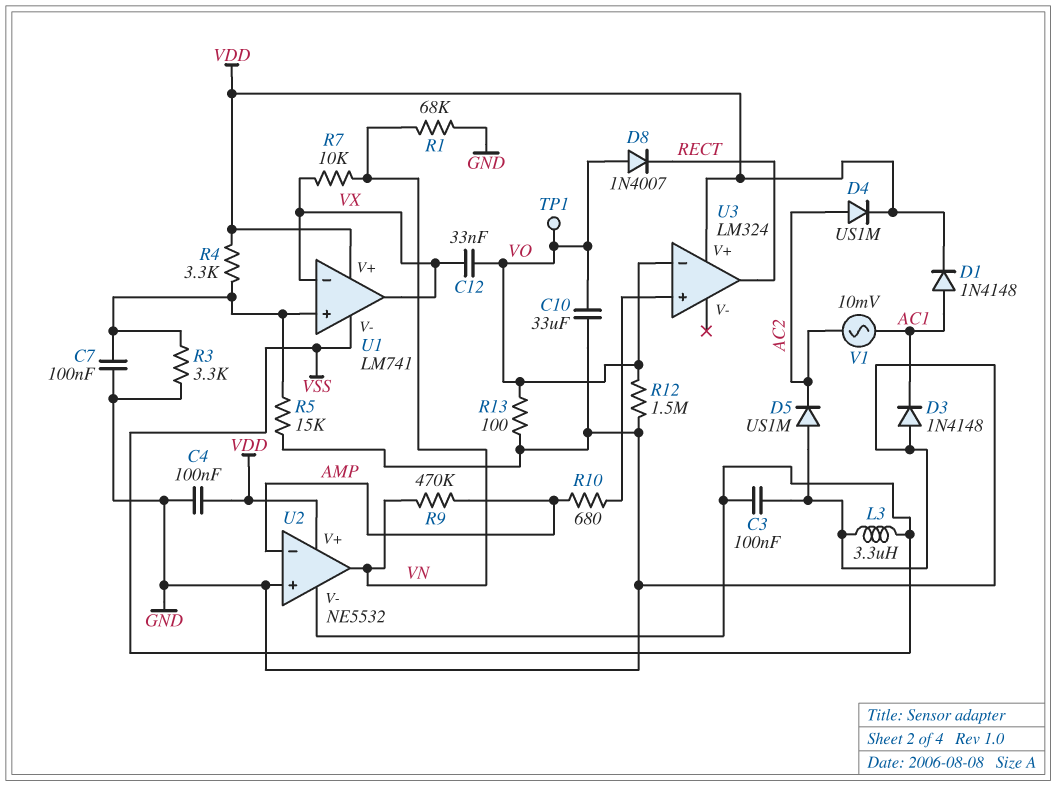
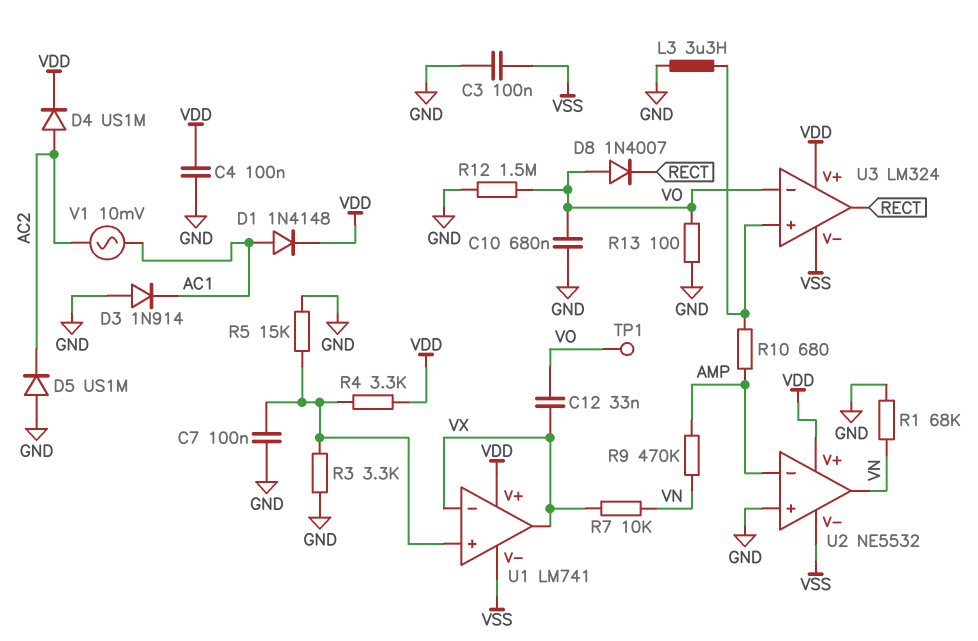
C10: 33uF (GND, VO) -> 680nF (GND, VO)
D3: diode 1N4148 (A GND, K AC1) -> diode 1N914 (A GND, K AC1)
L3: 3.3uH (GND, VSS) -> 3.3uH (GND, U3/in+)
U3 pin V-: none -> VSS

